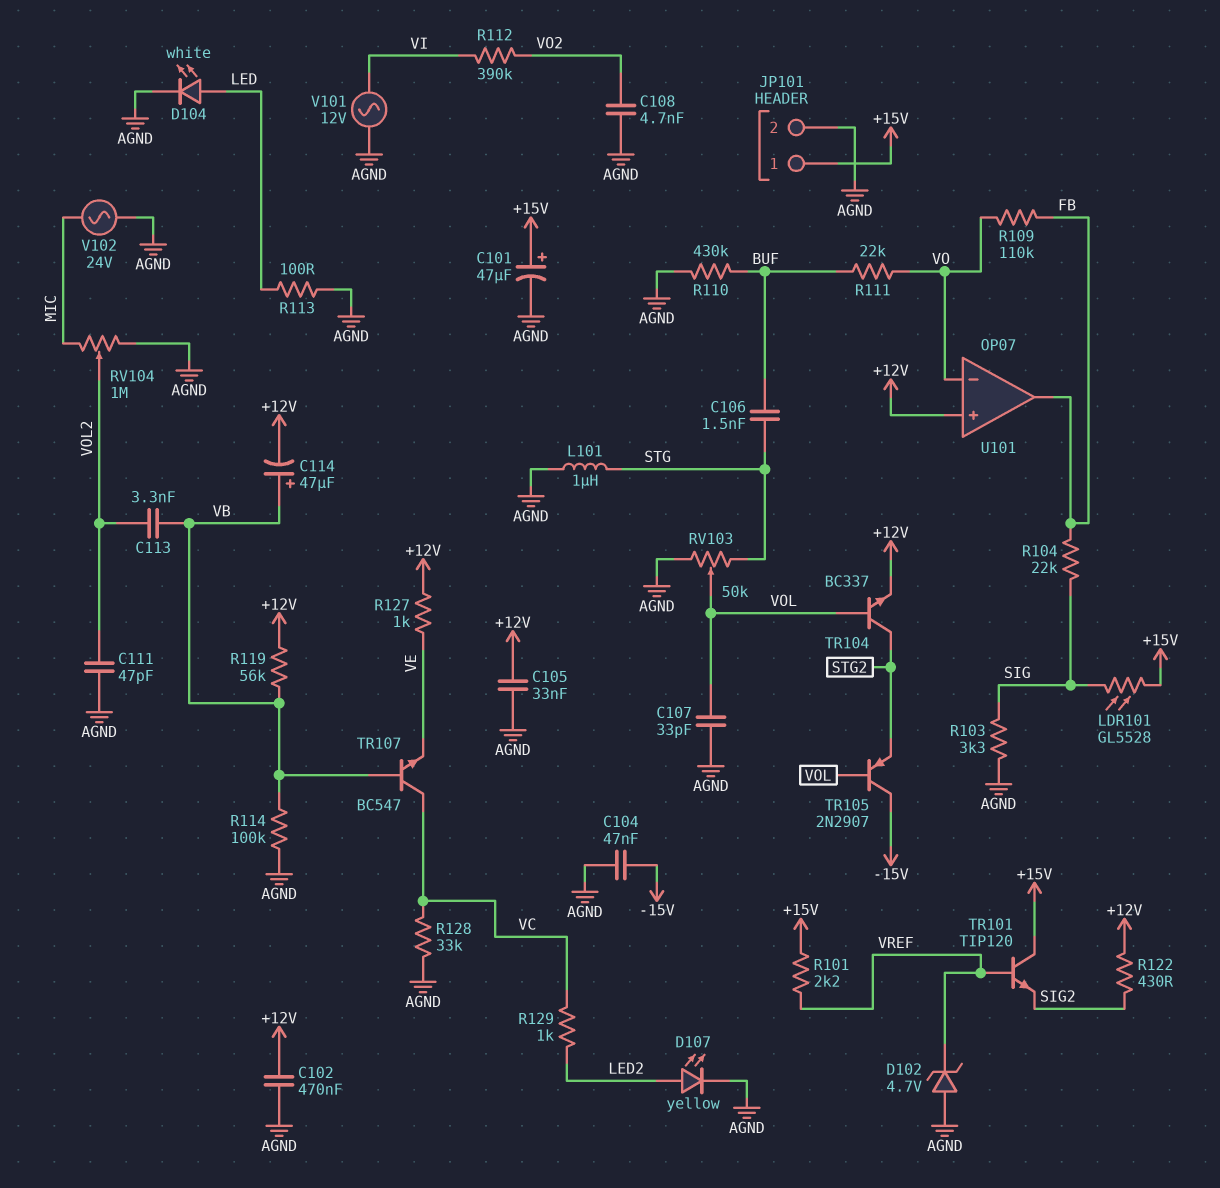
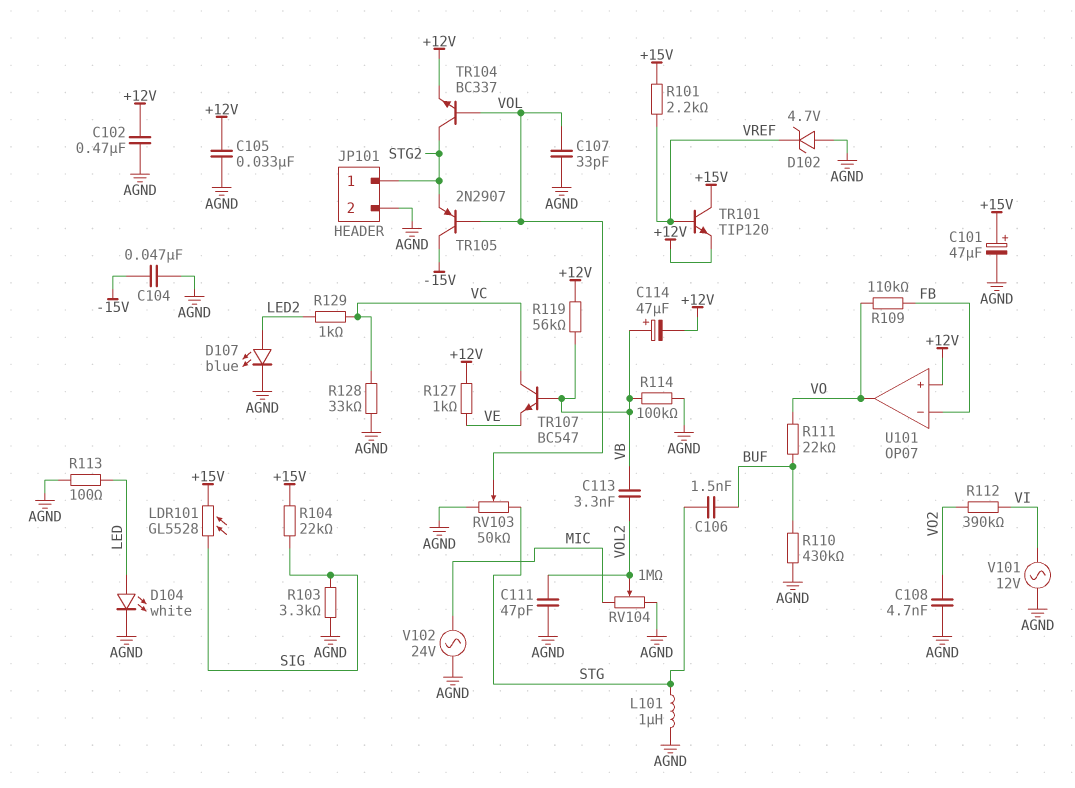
D107: LED yellow (A LED2, K AGND) -> LED blue (A LED2, K AGND)
JP101 pin 1: +15V -> STG2
R104: 22k (FB, SIG) -> 22k (+15V, SIG)
R122: 430 (+12V, SIG2) -> none
TR101: NPN TIP120 (B VREF, C +15V, E SIG2) -> NPN TIP120 (B VREF, C +15V, E +12V)
U101 pin in-: VO -> FB
U101 pin out: FB -> VO

